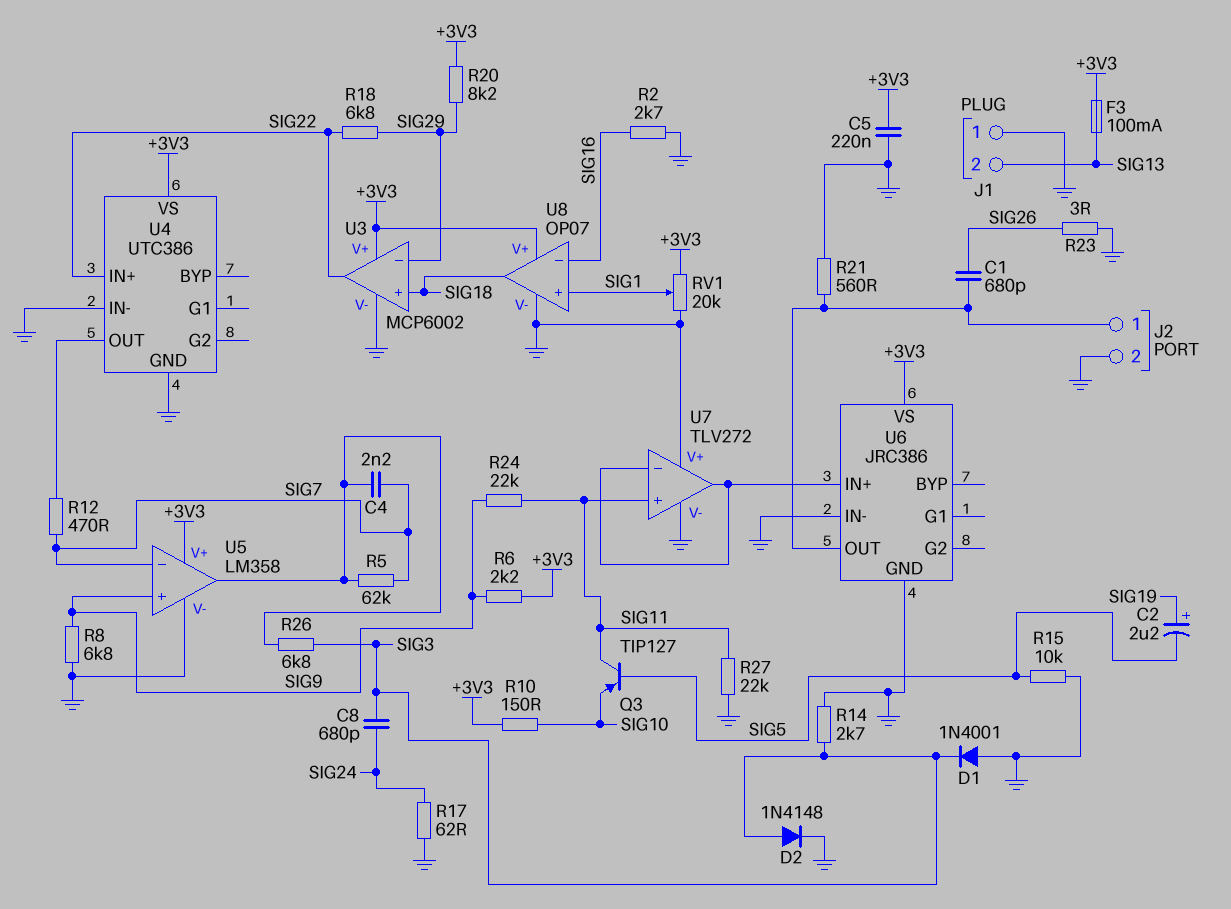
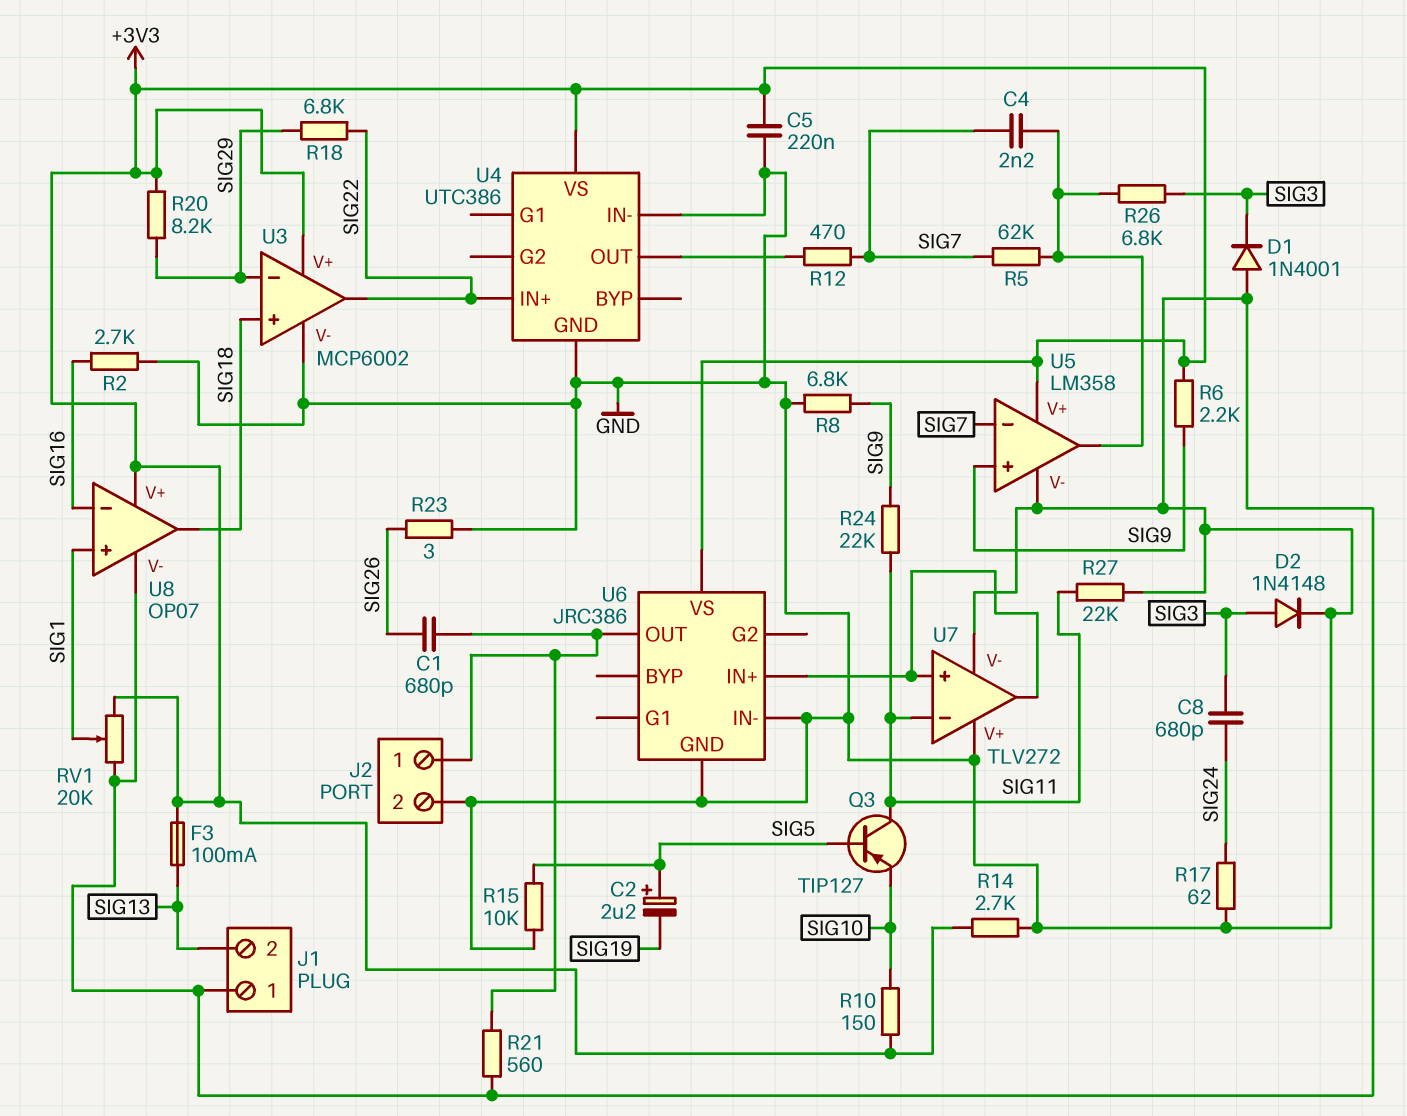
C2: 2.2uF (plus SIG19, minus SIG5) -> 2.2uF (plus SIG5, minus SIG19)
R14: 2.7k (GND, SIG3) -> 2.7k (+3V3, GND)
U7 pin in+: SIG11 -> U6/IN+
U7 pin in-: U6/IN+ -> SIG11

